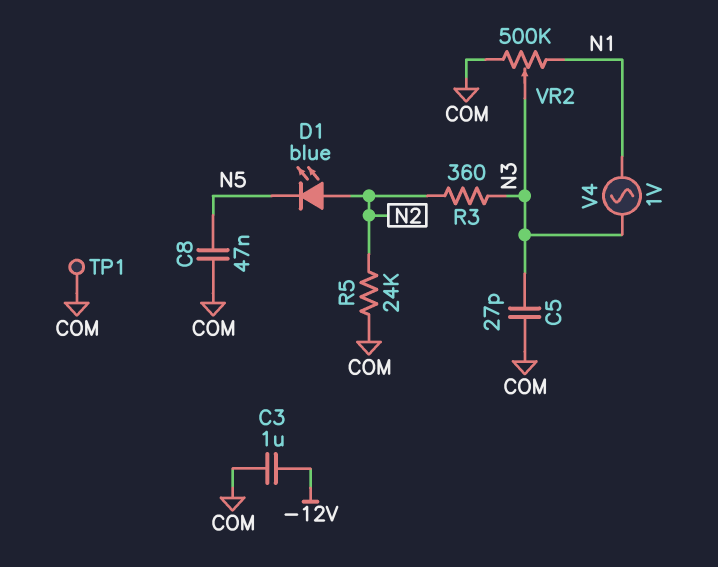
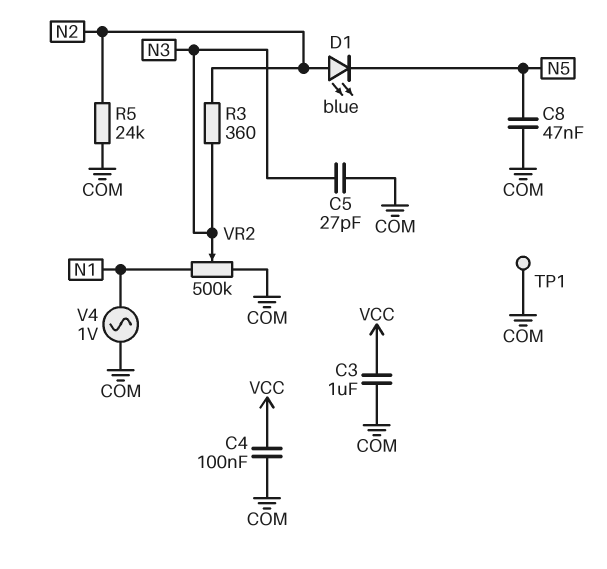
C3: 1uF (-12V, COM) -> 1uF (COM, VCC)
C4: none -> 100nF (COM, VCC)
V4: AC 1V (N1, N3) -> AC 1V (COM, N1)

